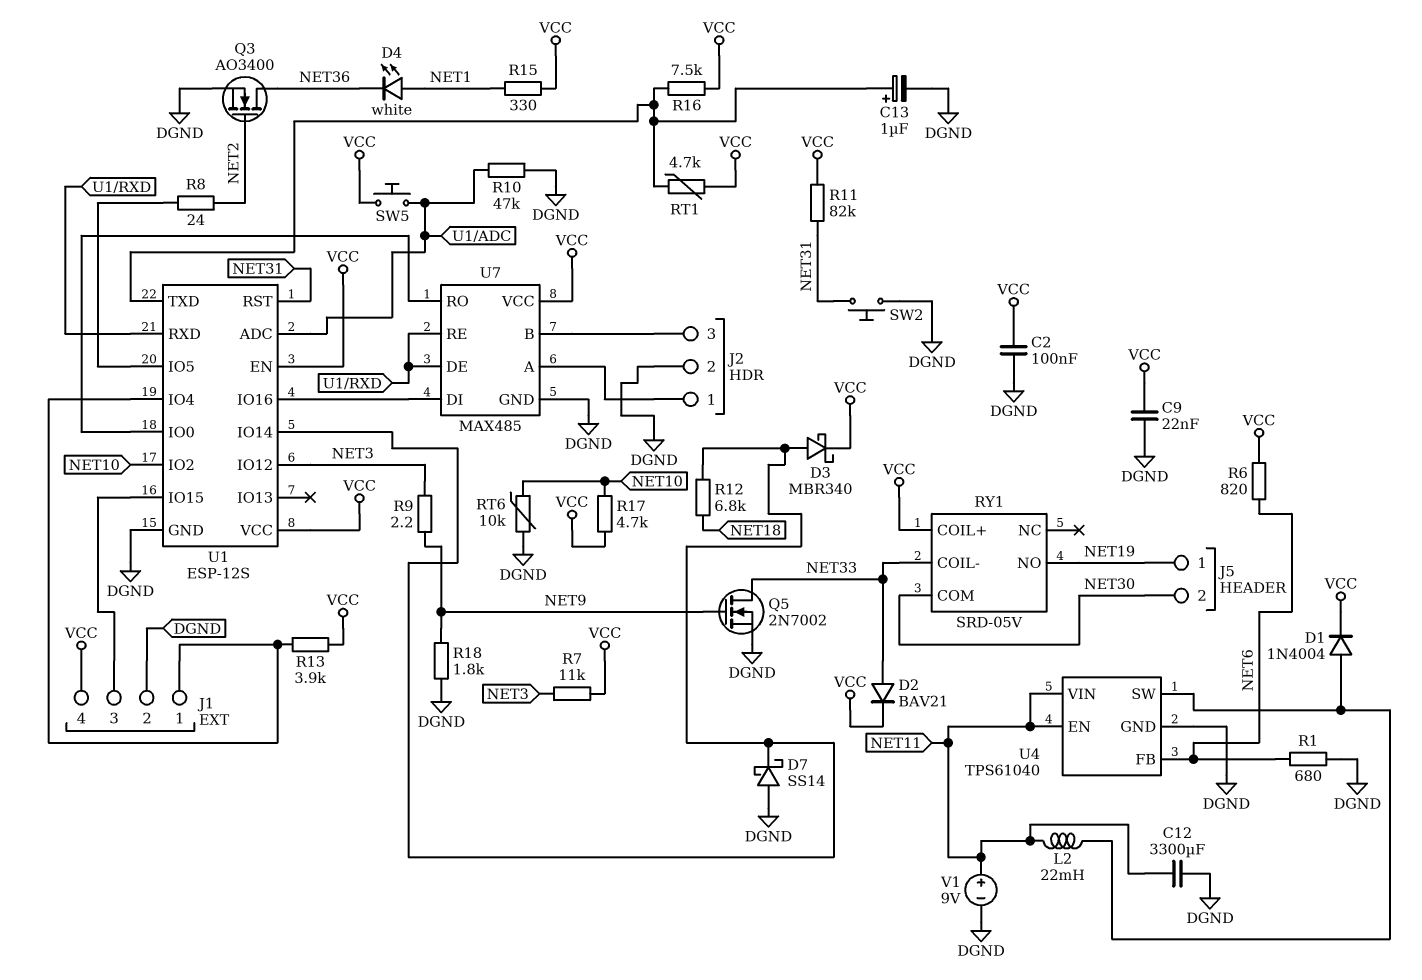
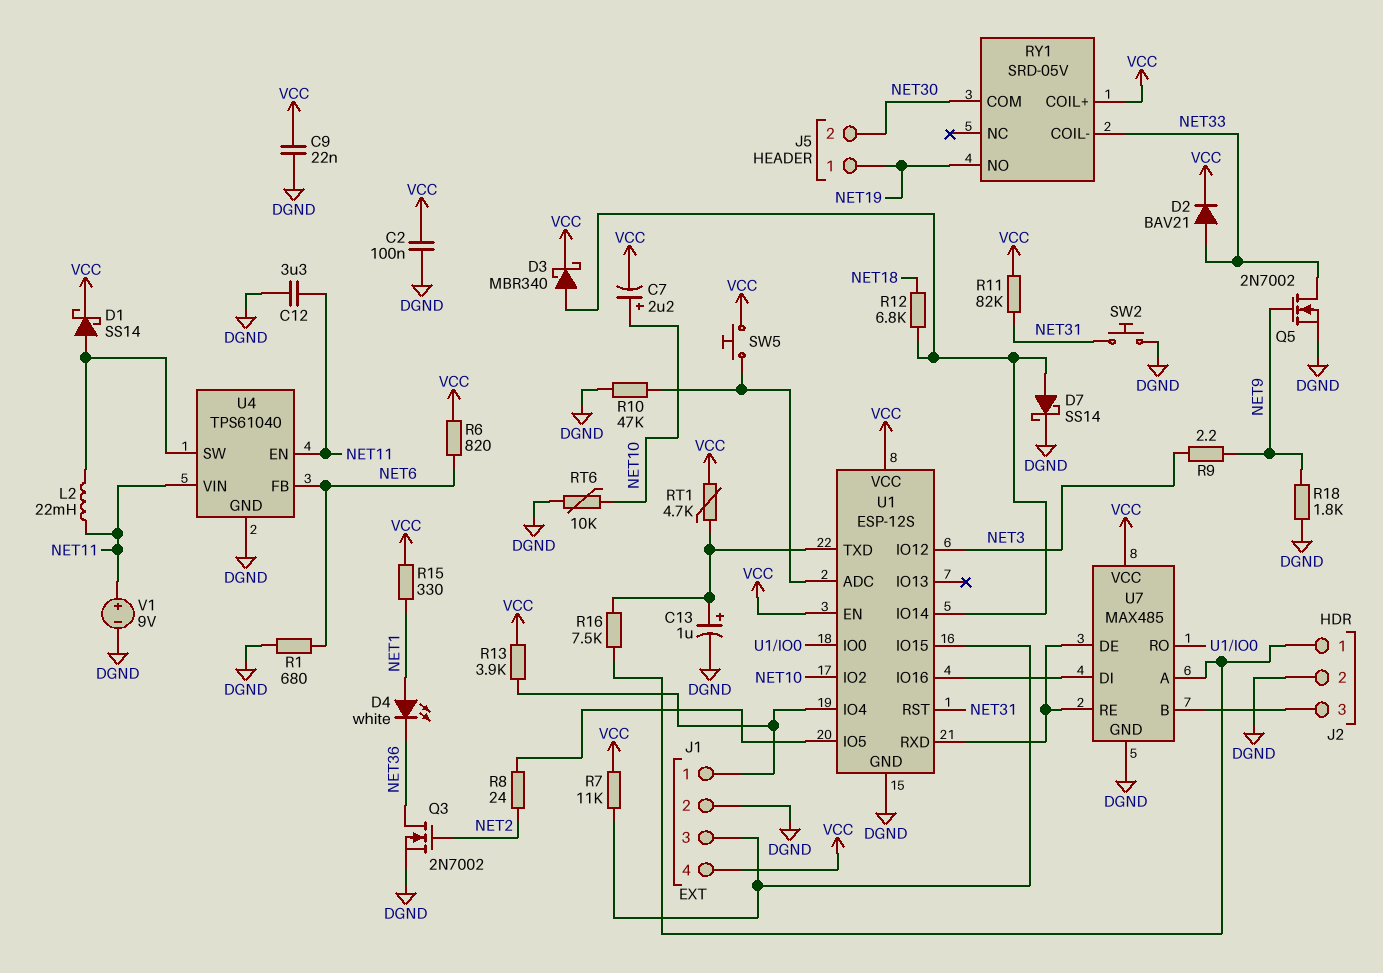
C7: none -> 2.2uF (plus NET10, minus VCC)
C12: 3300uF (DGND, NET11) -> 3.3uF (DGND, NET11)
D1: diode 1N4004 (A U4/SW, K VCC) -> schottky SS14 (A U4/SW, K VCC)
D7: schottky SS14 (A DGND, K U1/IO14) -> schottky SS14 (A U1/IO14, K DGND)
Q3: NMOS AO3400 (G NET2, D NET36, S DGND) -> NMOS 2N7002 (G NET2, D NET36, S DGND)
R7: 11k (NET3, VCC) -> 11k (J1/3, VCC)
R16: 7.5k (U1/TXD, VCC) -> 7.5k (J2/1, U1/TXD)
R17: 4.7k (NET10, VCC) -> none

